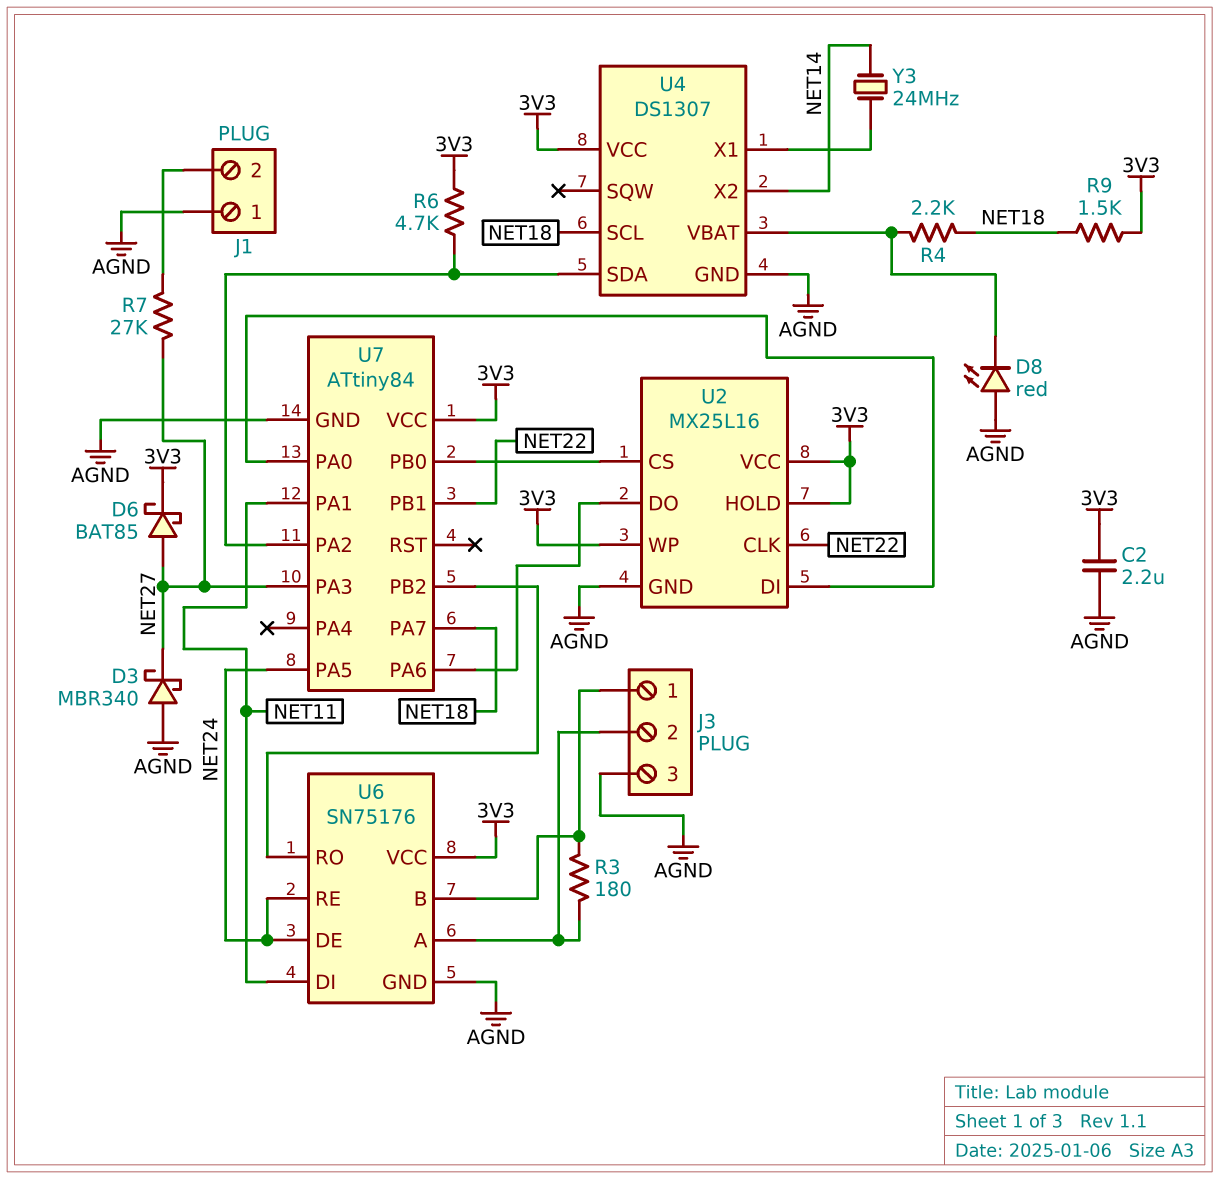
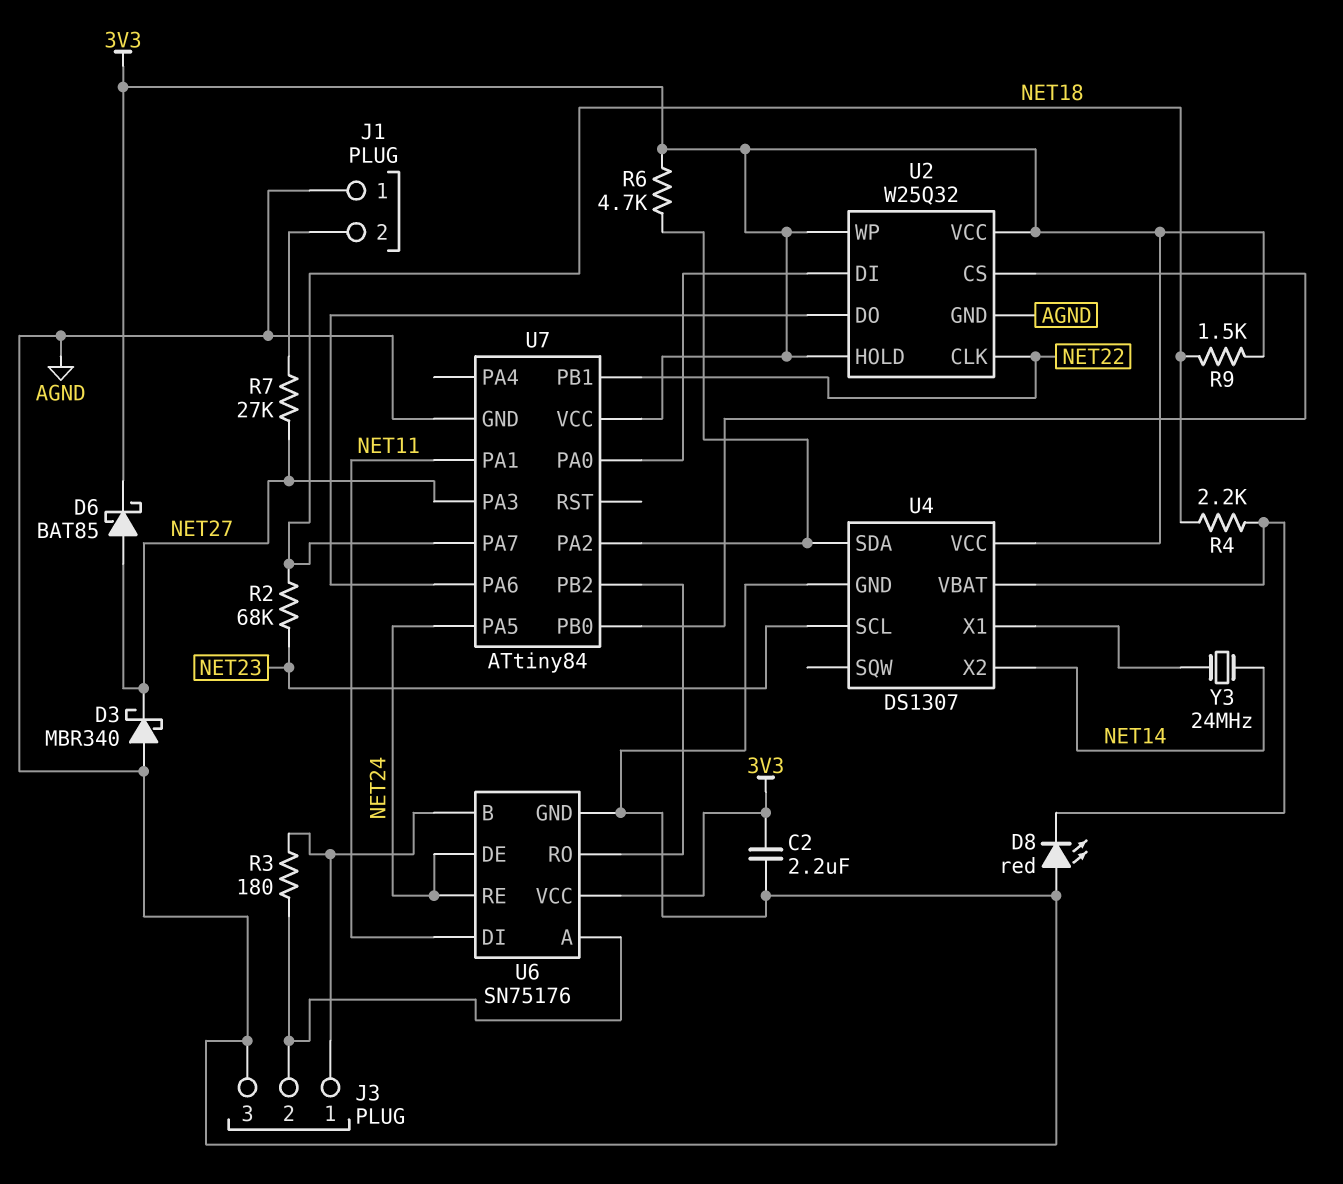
R2: none -> 68k (NET18, NET23)
U2: MX25L16 -> W25Q32
U4 pin SCL: NET18 -> NET23

